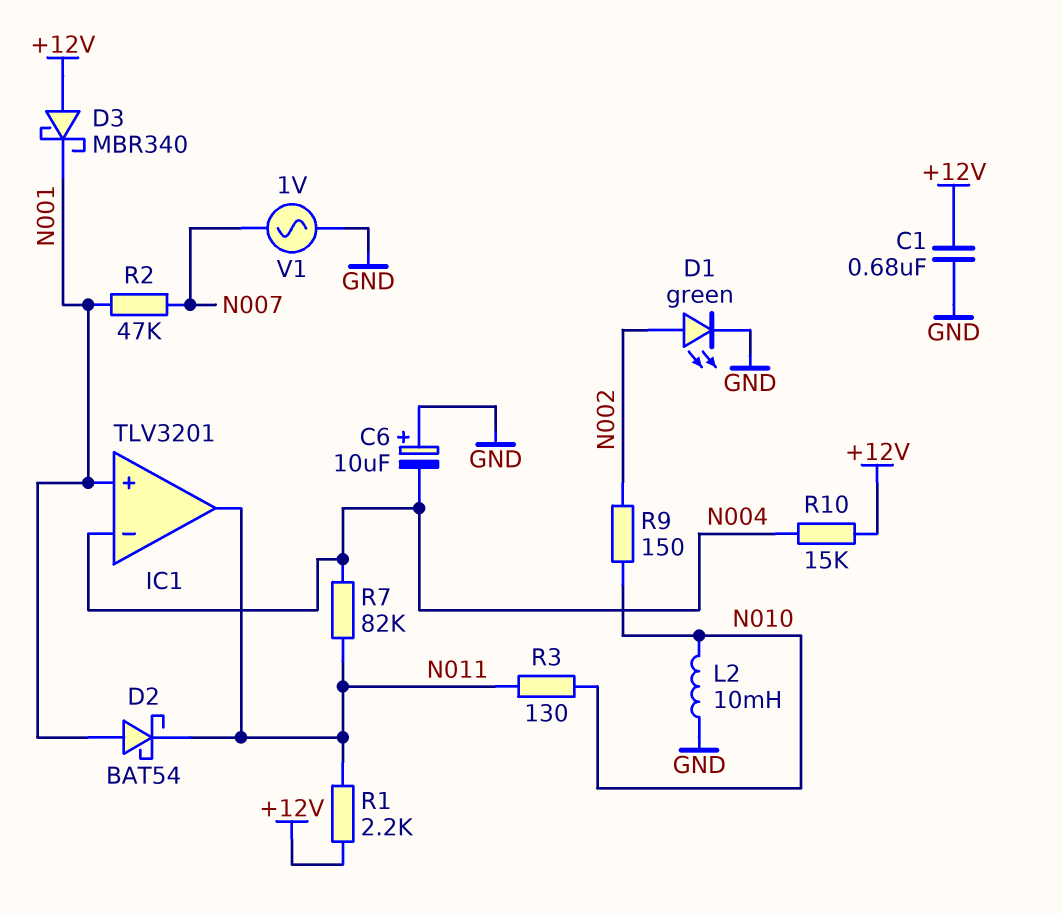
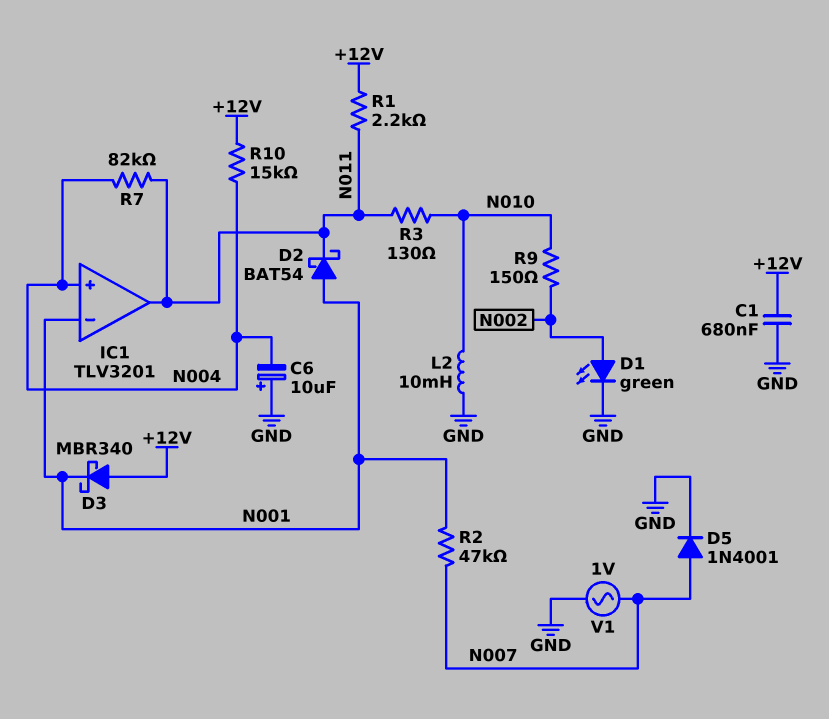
D5: none -> diode 1N4001 (A N007, K GND)
IC1 pin in+: N001 -> N004
IC1 pin in-: N004 -> N001

